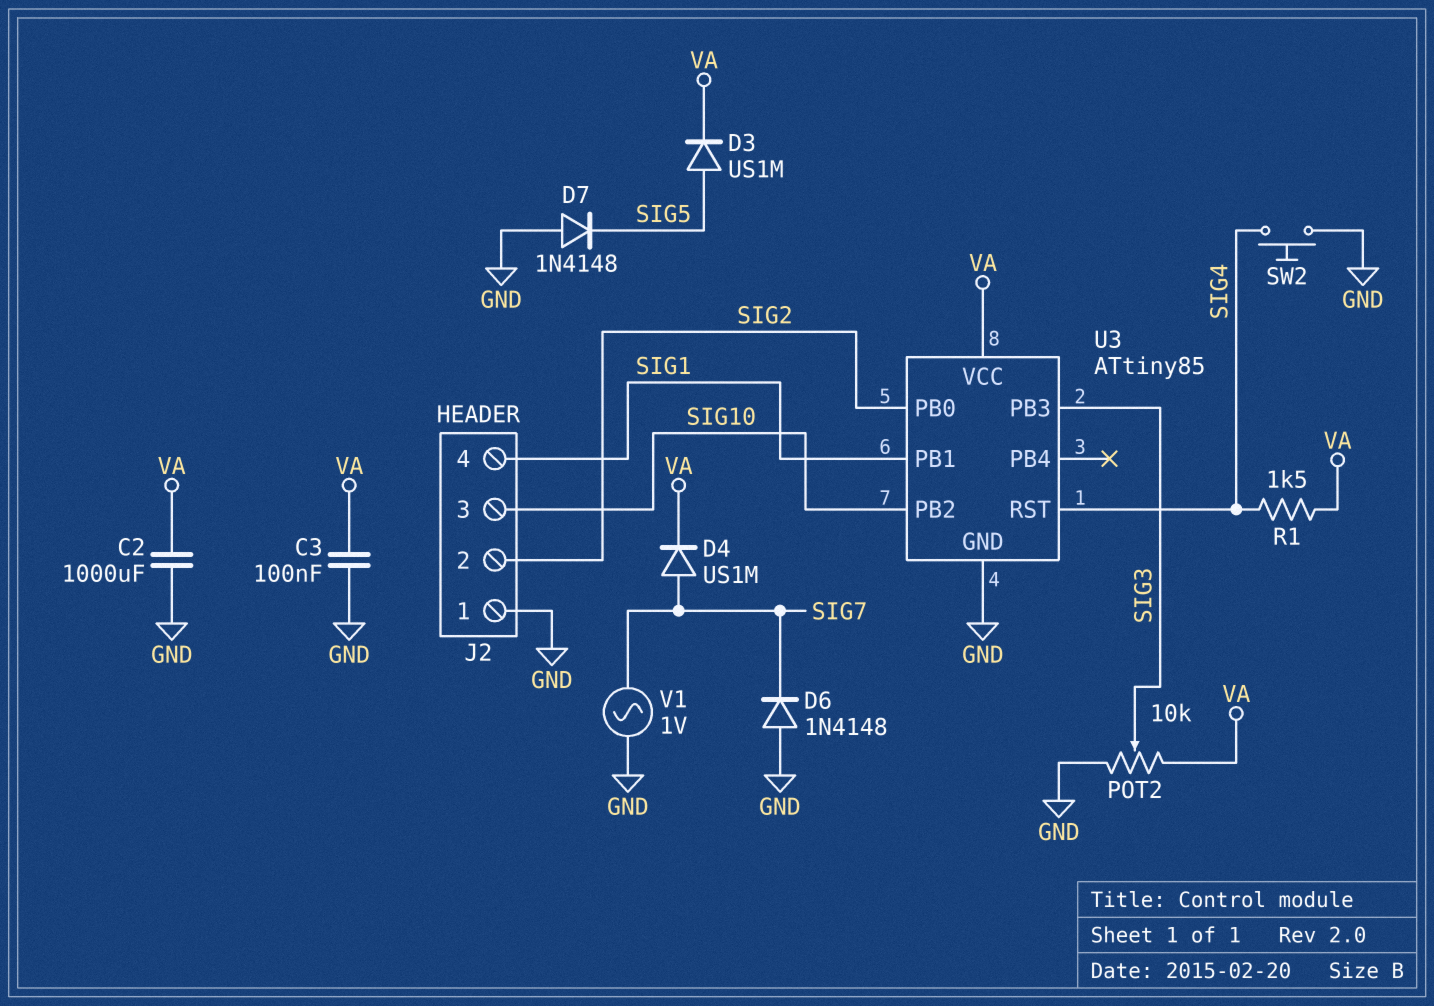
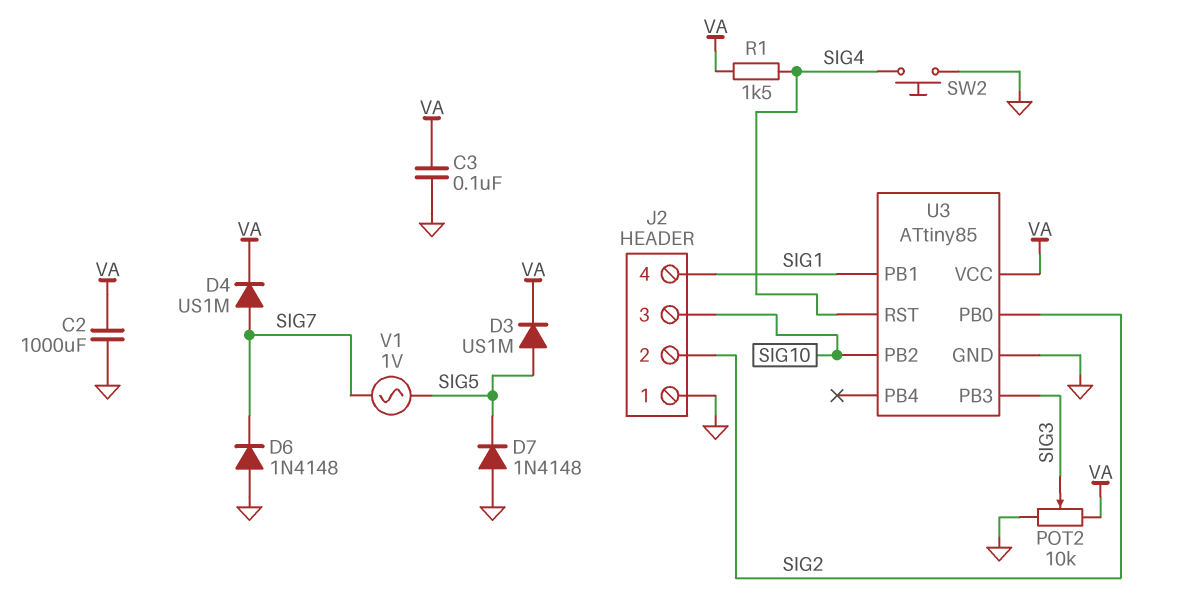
V1: AC 1V (GND, SIG7) -> AC 1V (SIG5, SIG7)

